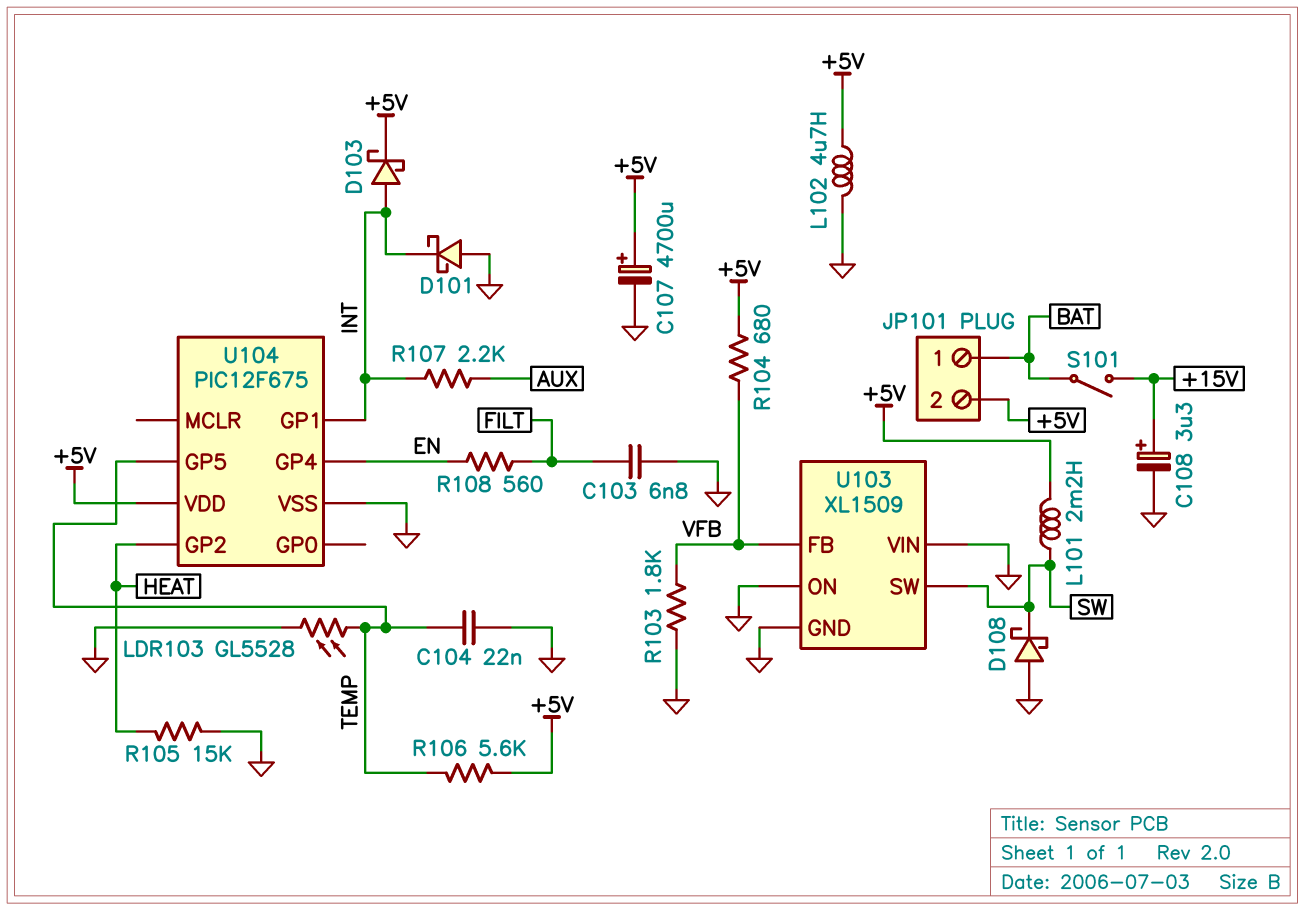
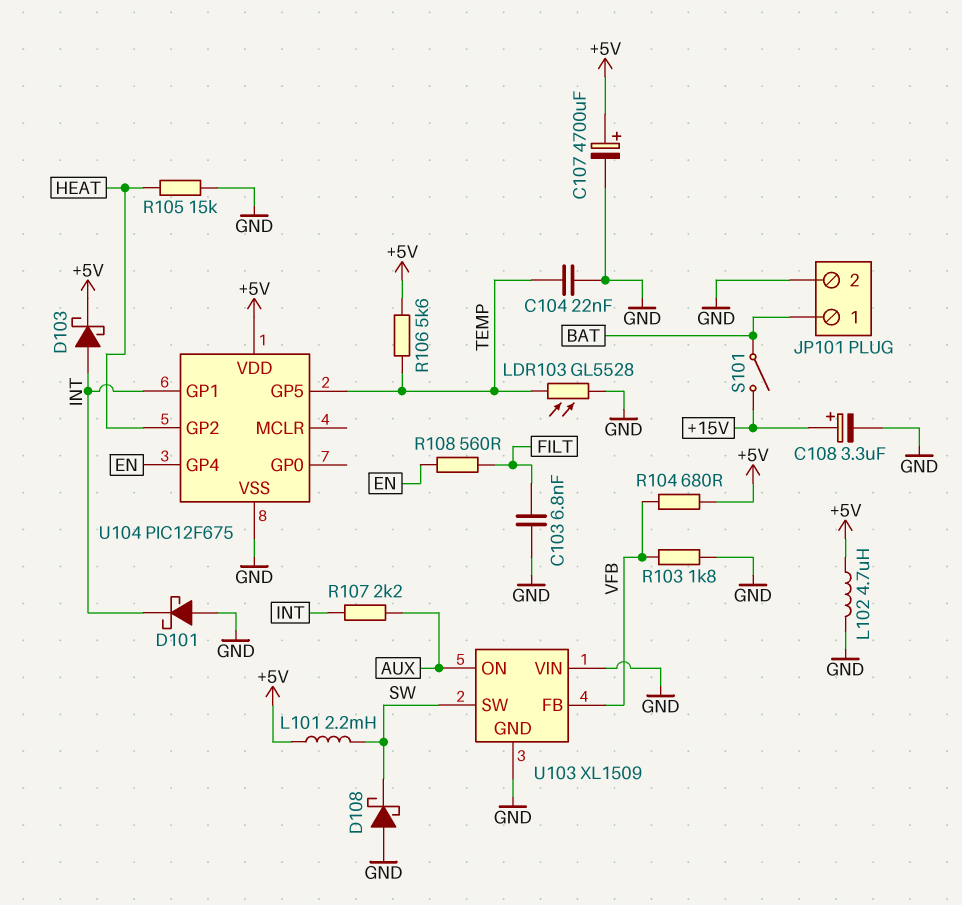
JP101 pin 2: +5V -> GND
U103 pin ON: GND -> AUX

